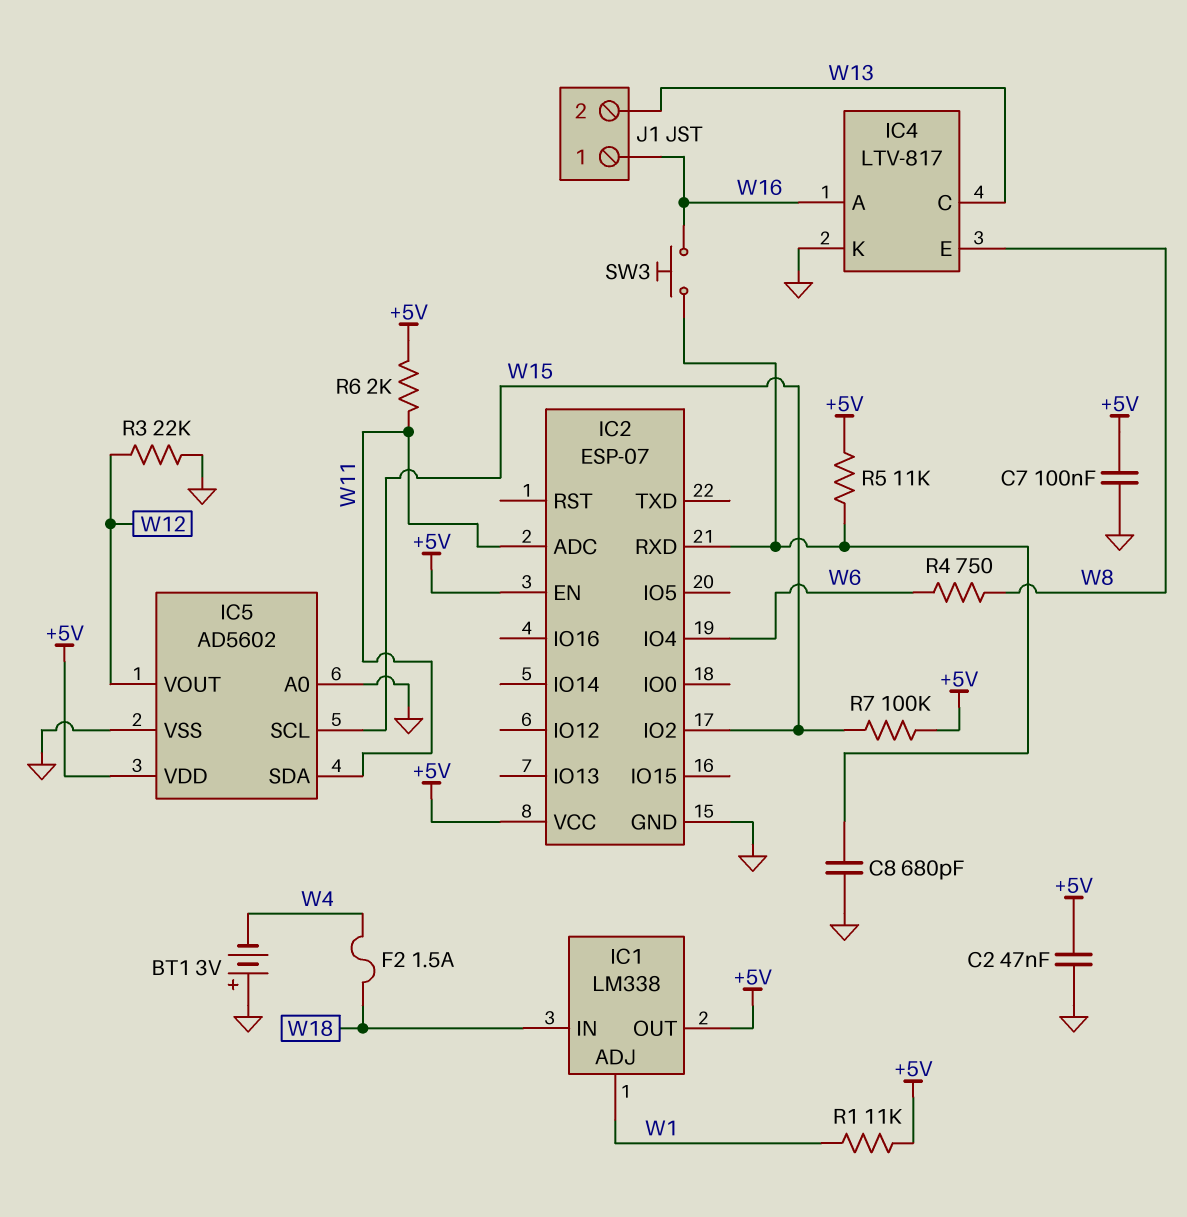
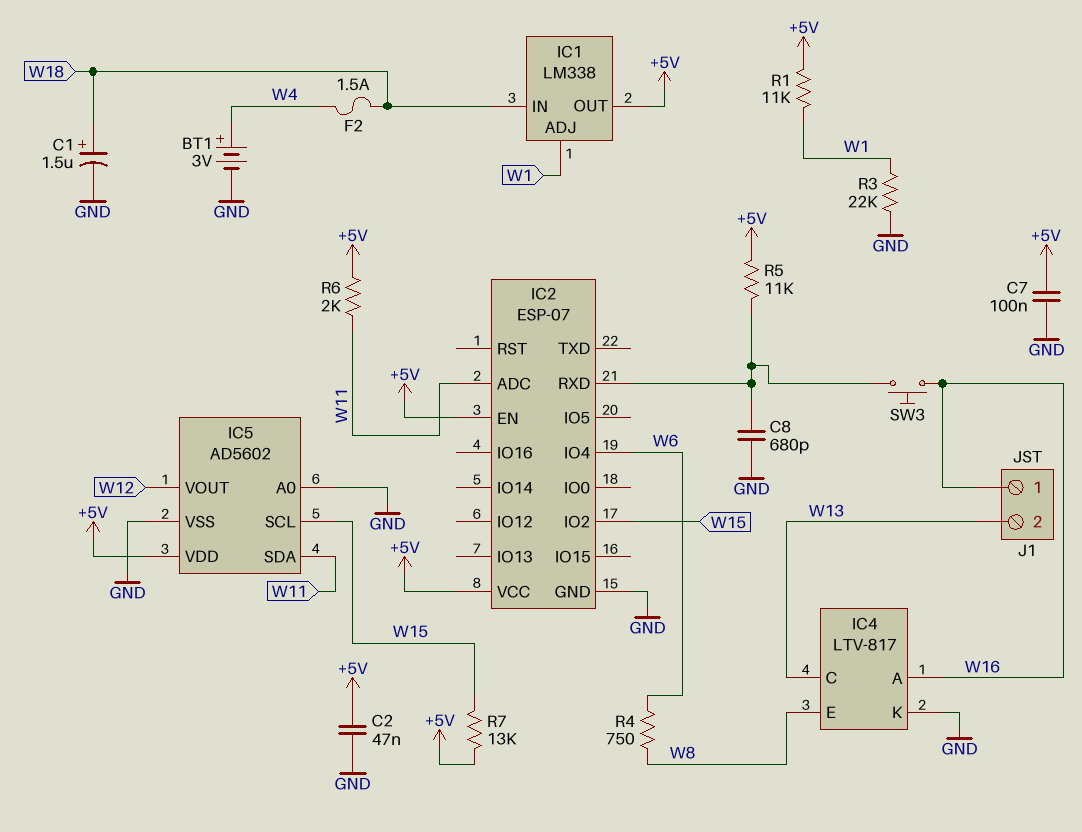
BT1: 3V (plus GND, minus W4) -> 3V (plus W4, minus GND)
C1: none -> 1.5uF (plus W18, minus GND)
R3: 22k (GND, W12) -> 22k (GND, W1)
R7: 100k (+5V, W15) -> 13k (+5V, W15)

